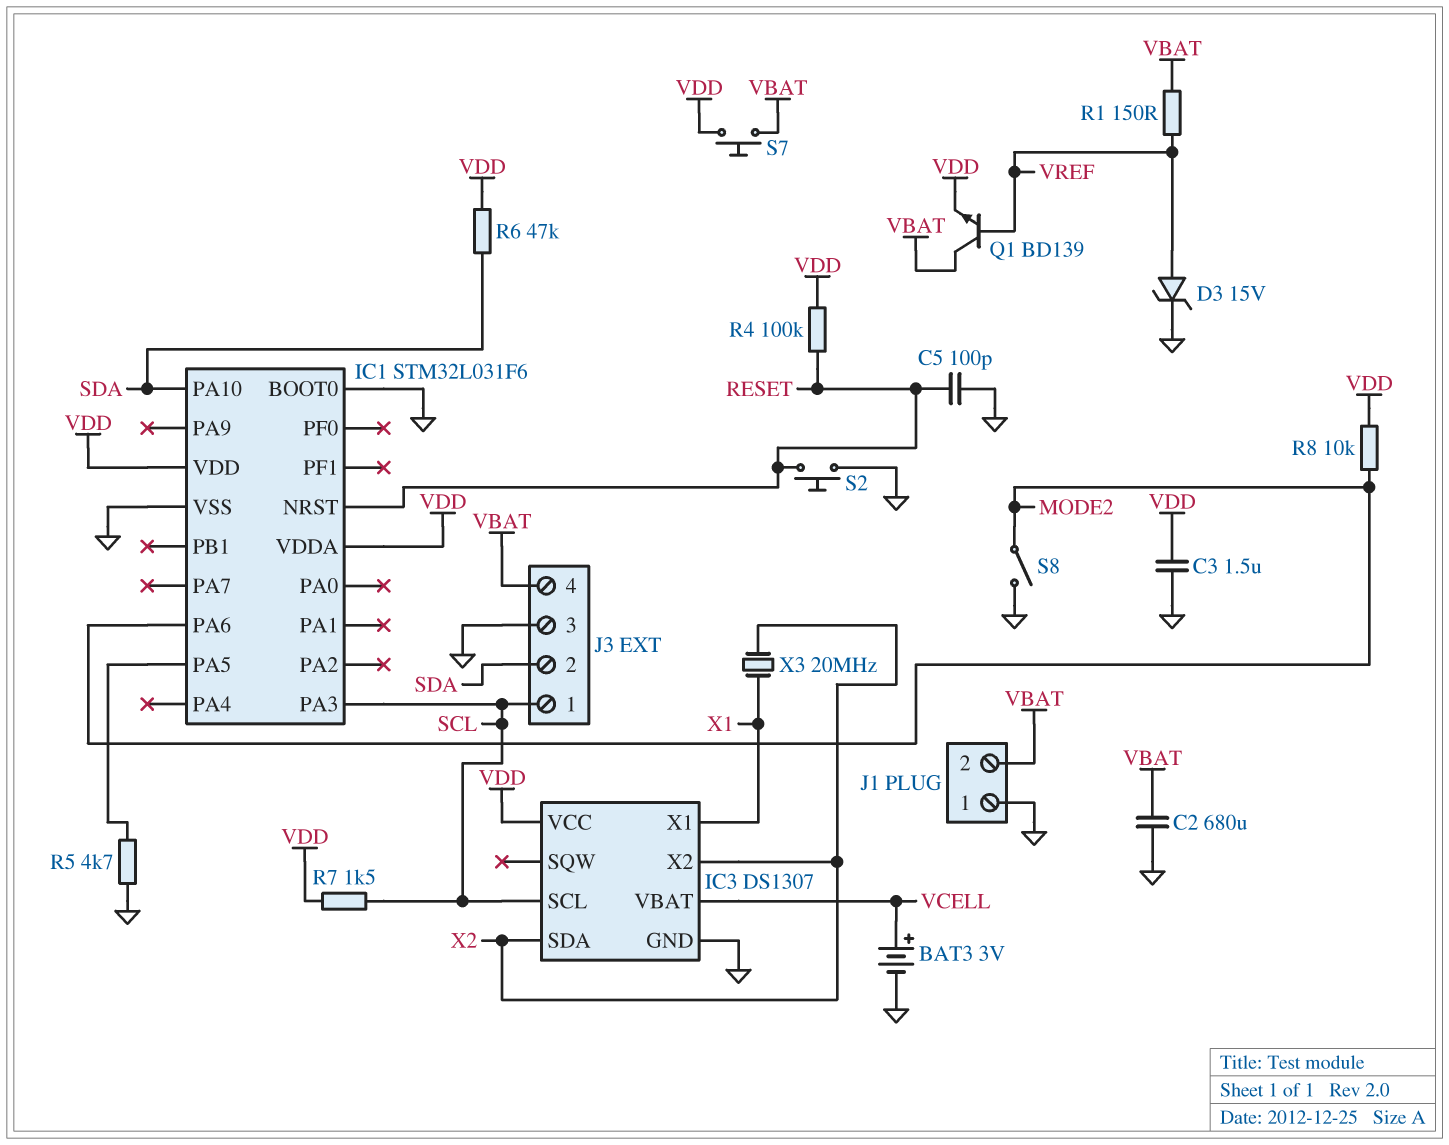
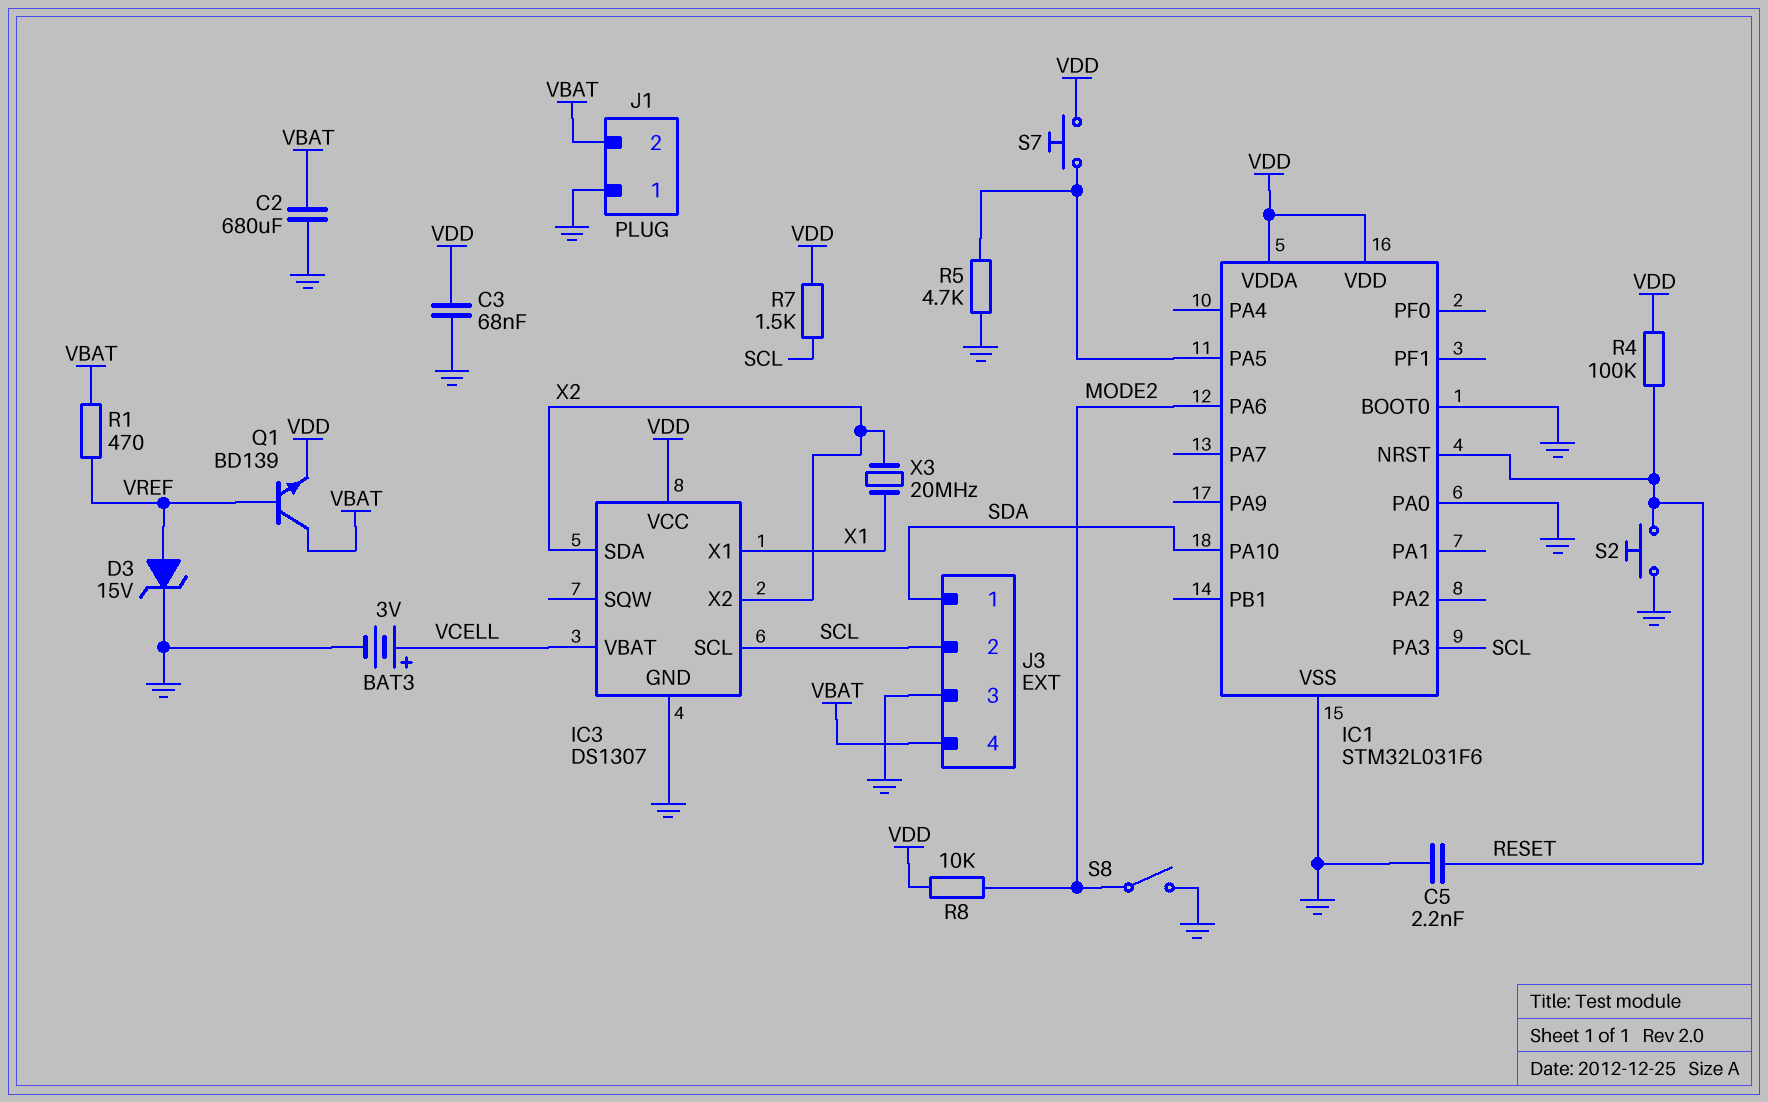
C3: 1.5uF (GND, VDD) -> 68nF (GND, VDD)
C5: 100pF (GND, RESET) -> 2.2nF (GND, RESET)
IC1 pin PA0: none -> GND
J3 pin 1: SCL -> SDA
J3 pin 2: SDA -> SCL
R1: 150 (VBAT, VREF) -> 470 (VBAT, VREF)
R6: 47k (SDA, VDD) -> none
S7: button (VBAT, VDD) -> button (IC1/PA5, VDD)

